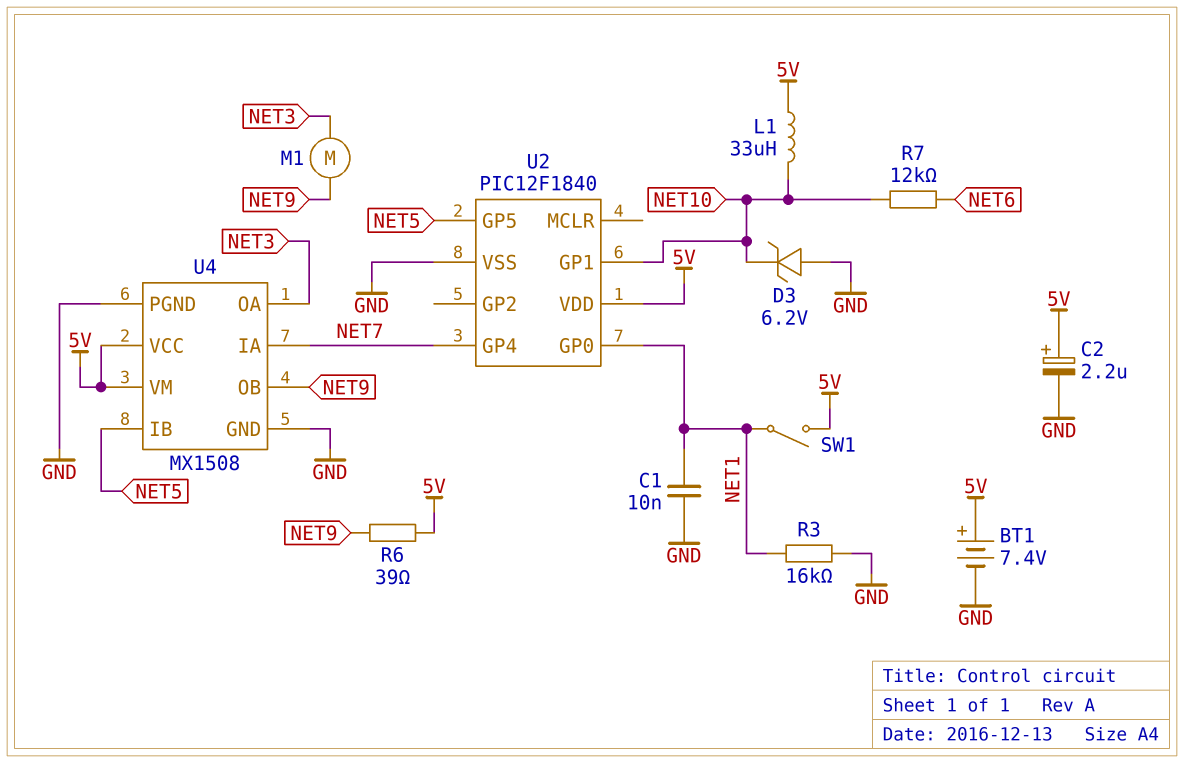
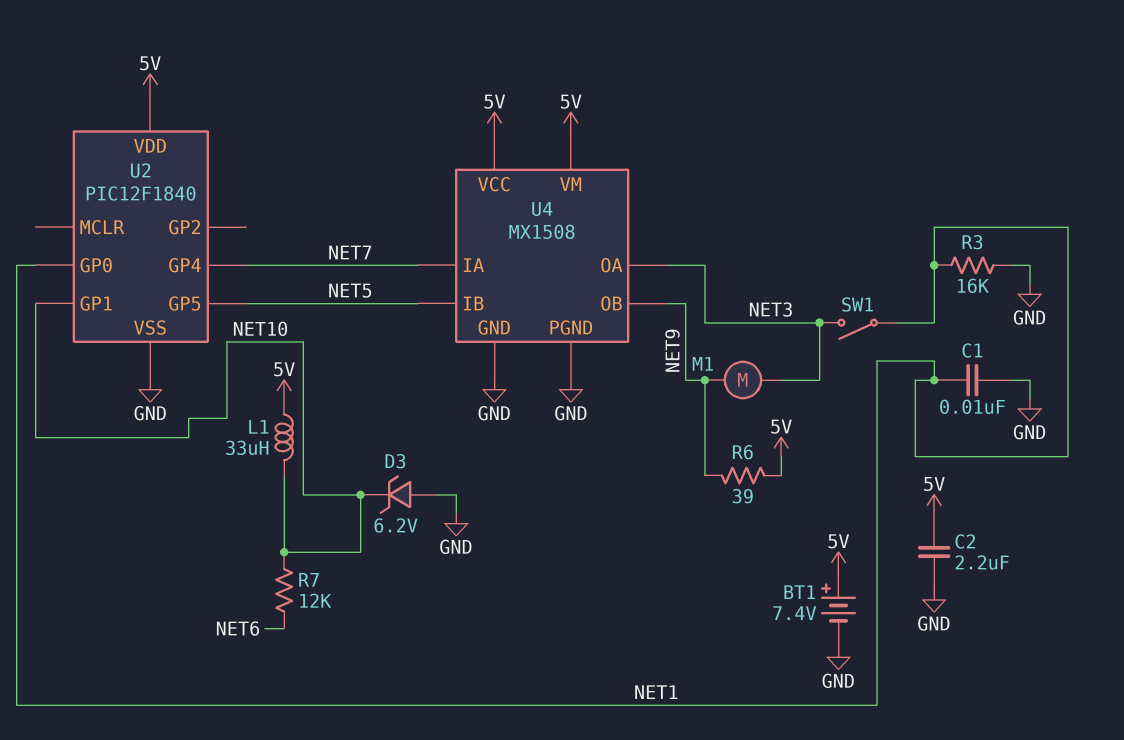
C2: 2.2uF (plus 5V, minus GND) -> 2.2uF (5V, GND)
SW1: switch (5V, NET1) -> switch (NET1, NET3)

